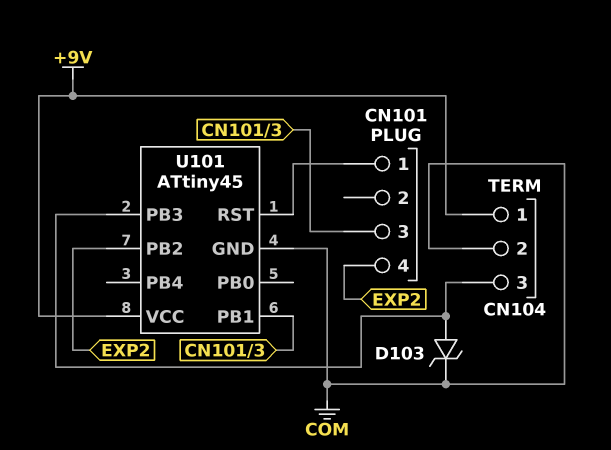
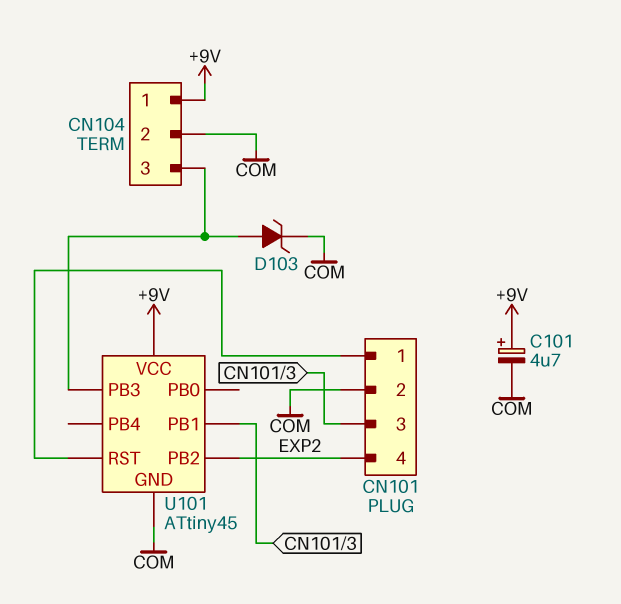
C101: none -> 4.7uF (plus +9V, minus COM)
CN101 pin 2: none -> COM

